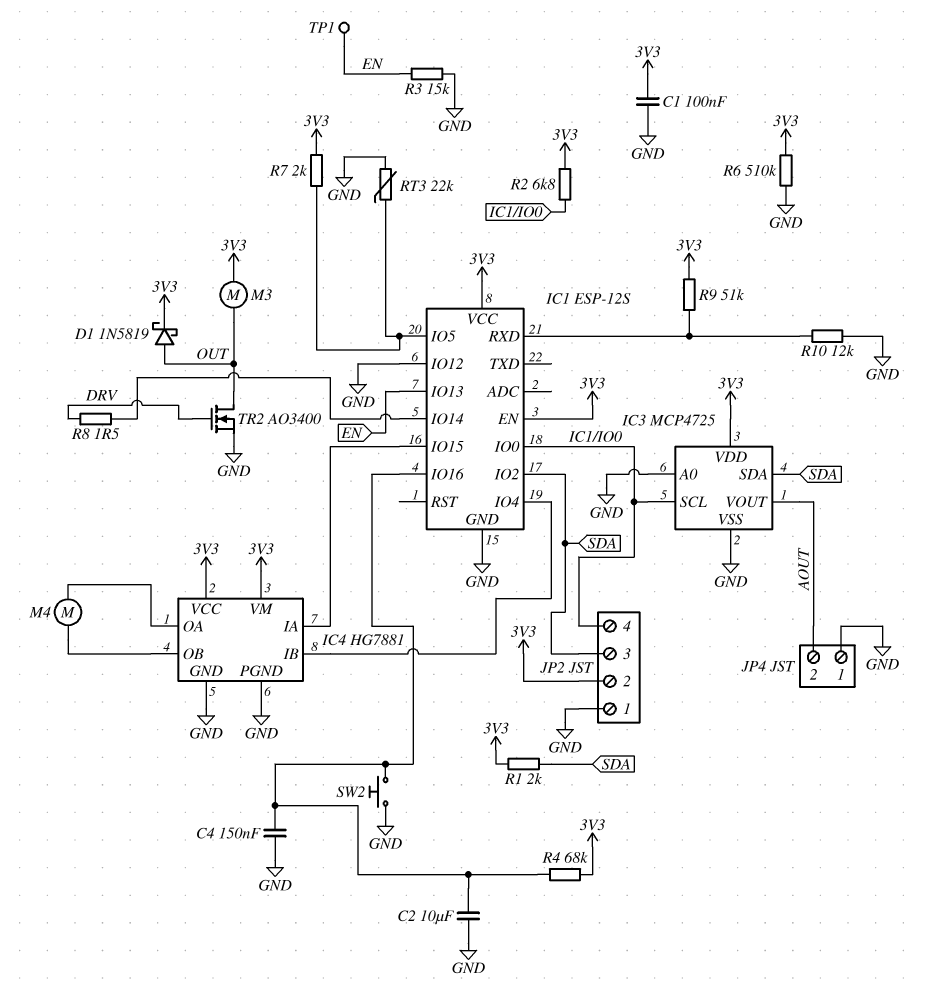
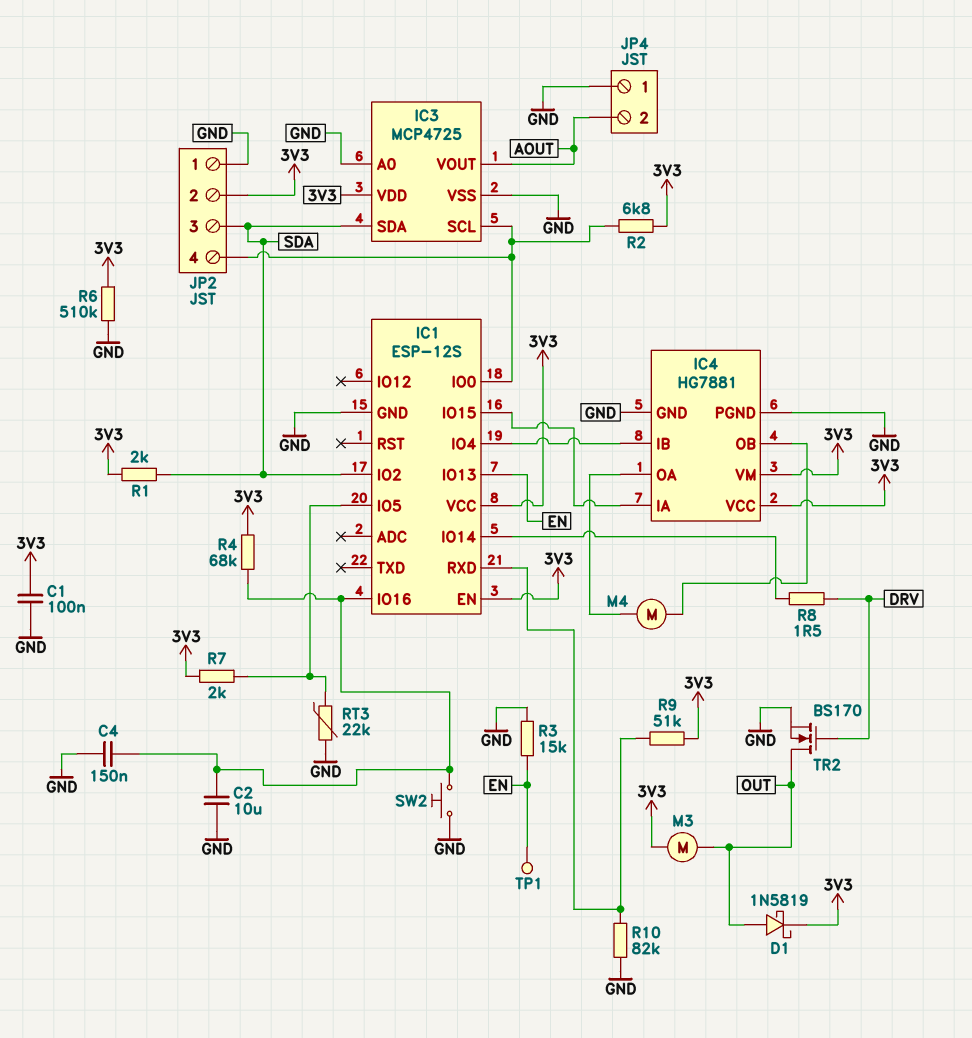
IC1 pin IO12: GND -> none
R10: 12k (GND, IC1/RXD) -> 82k (GND, IC1/RXD)
TR2: NMOS AO3400 (G DRV, D OUT, S GND) -> NMOS BS170 (G DRV, D OUT, S GND)

